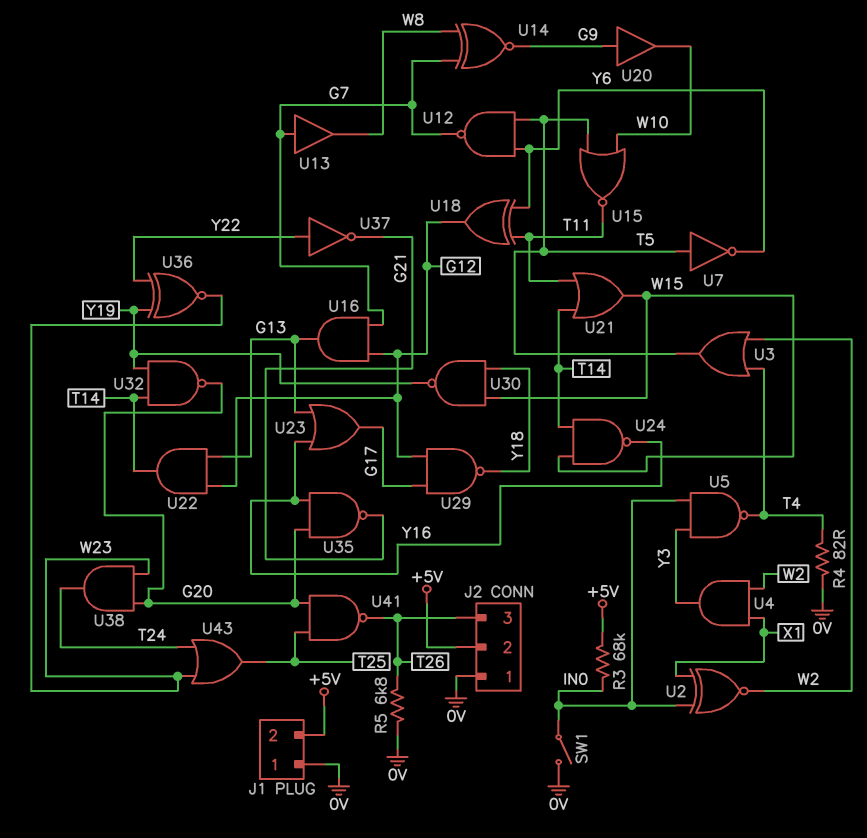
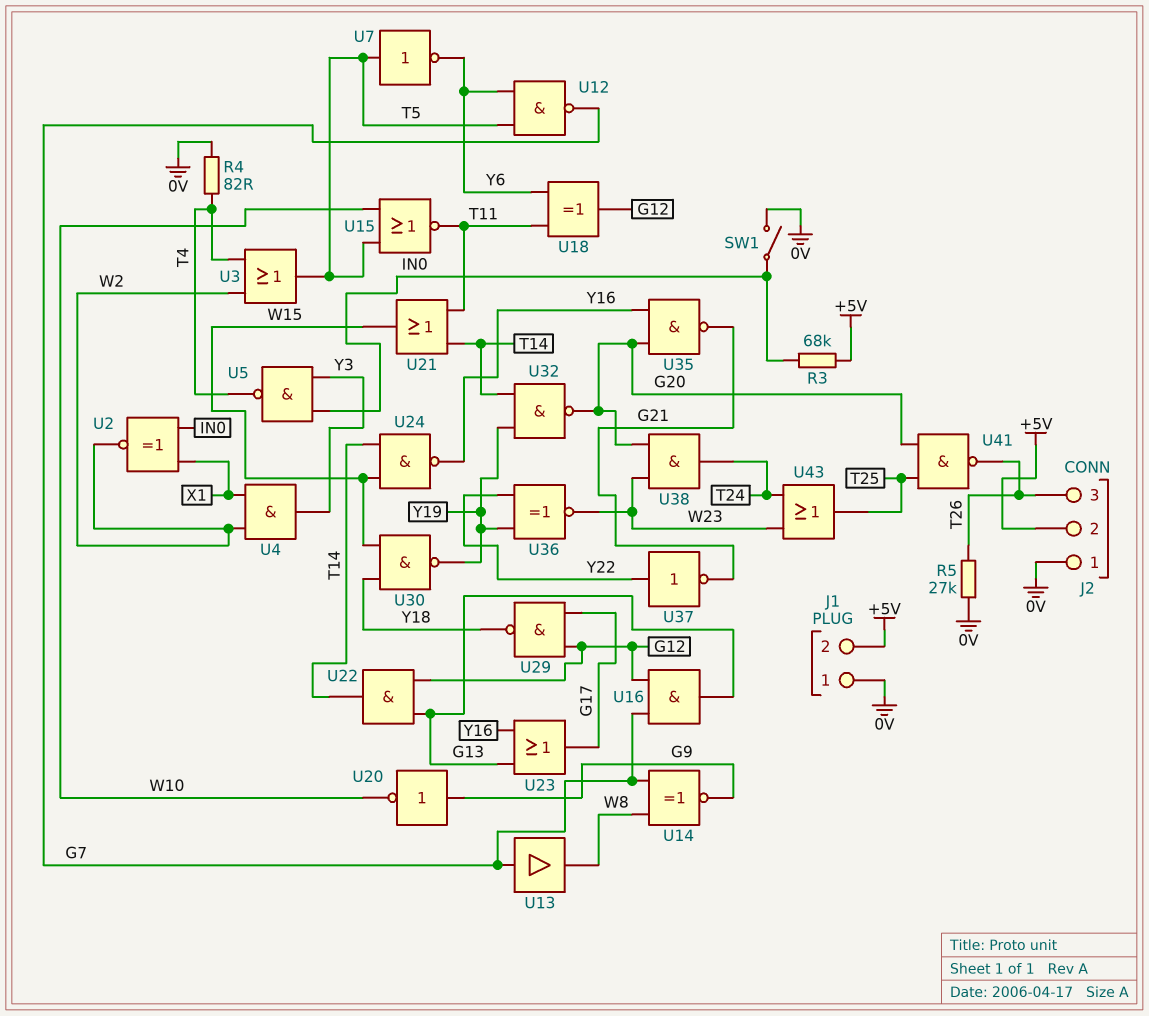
R5: 6.8k (0V, T26) -> 27k (0V, T26)
U20: buffer (in G9, out W10) -> NOT (in G9, out W10)

